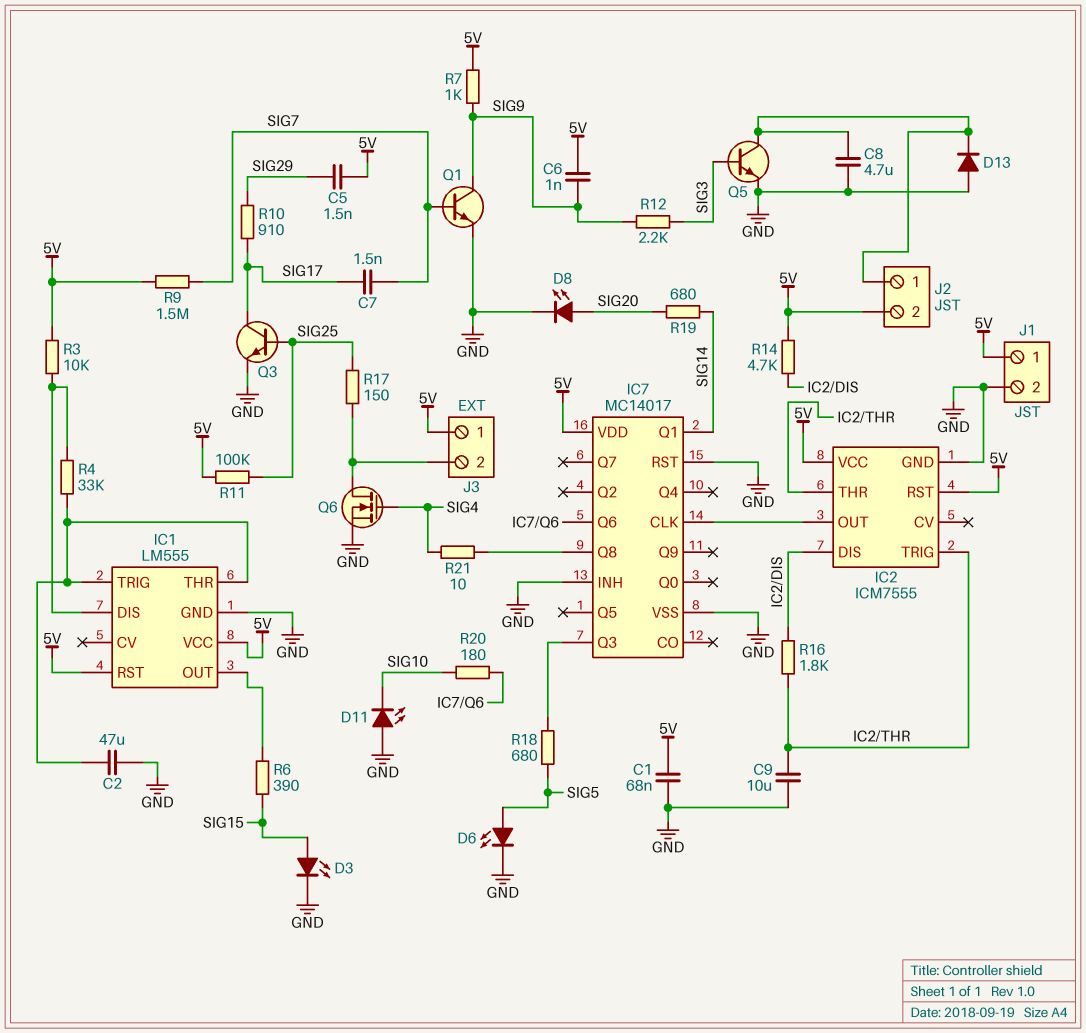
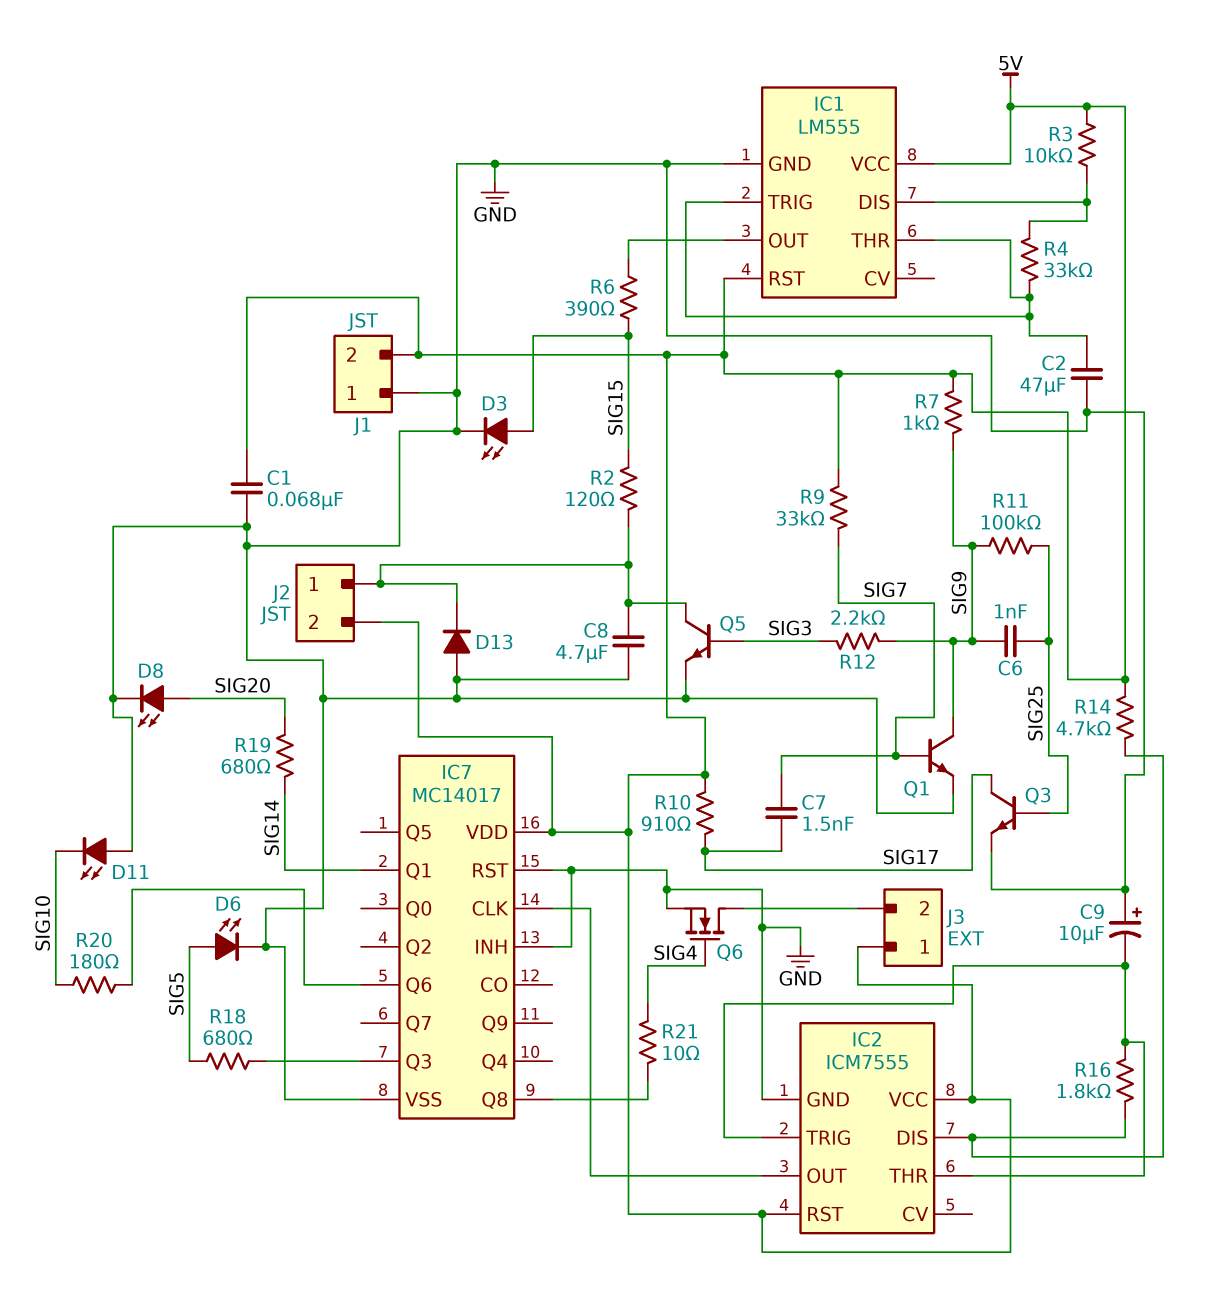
C5: 1.5nF (5V, SIG29) -> none
C6: 1nF (5V, SIG9) -> 1nF (SIG9, SIG25)
C9: 10uF (GND, IC2/THR) -> 10uF (plus GND, minus IC2/THR)
J1 pin 1: 5V -> GND
J1 pin 2: GND -> 5V
R2: none -> 120 (J2/1, SIG15)
R9: 1.5M (5V, SIG7) -> 33k (5V, SIG7)
R10: 910 (SIG17, SIG29) -> 910 (5V, SIG17)
R11: 100k (5V, SIG25) -> 100k (SIG9, SIG25)
R17: 150 (J3/2, SIG25) -> none

